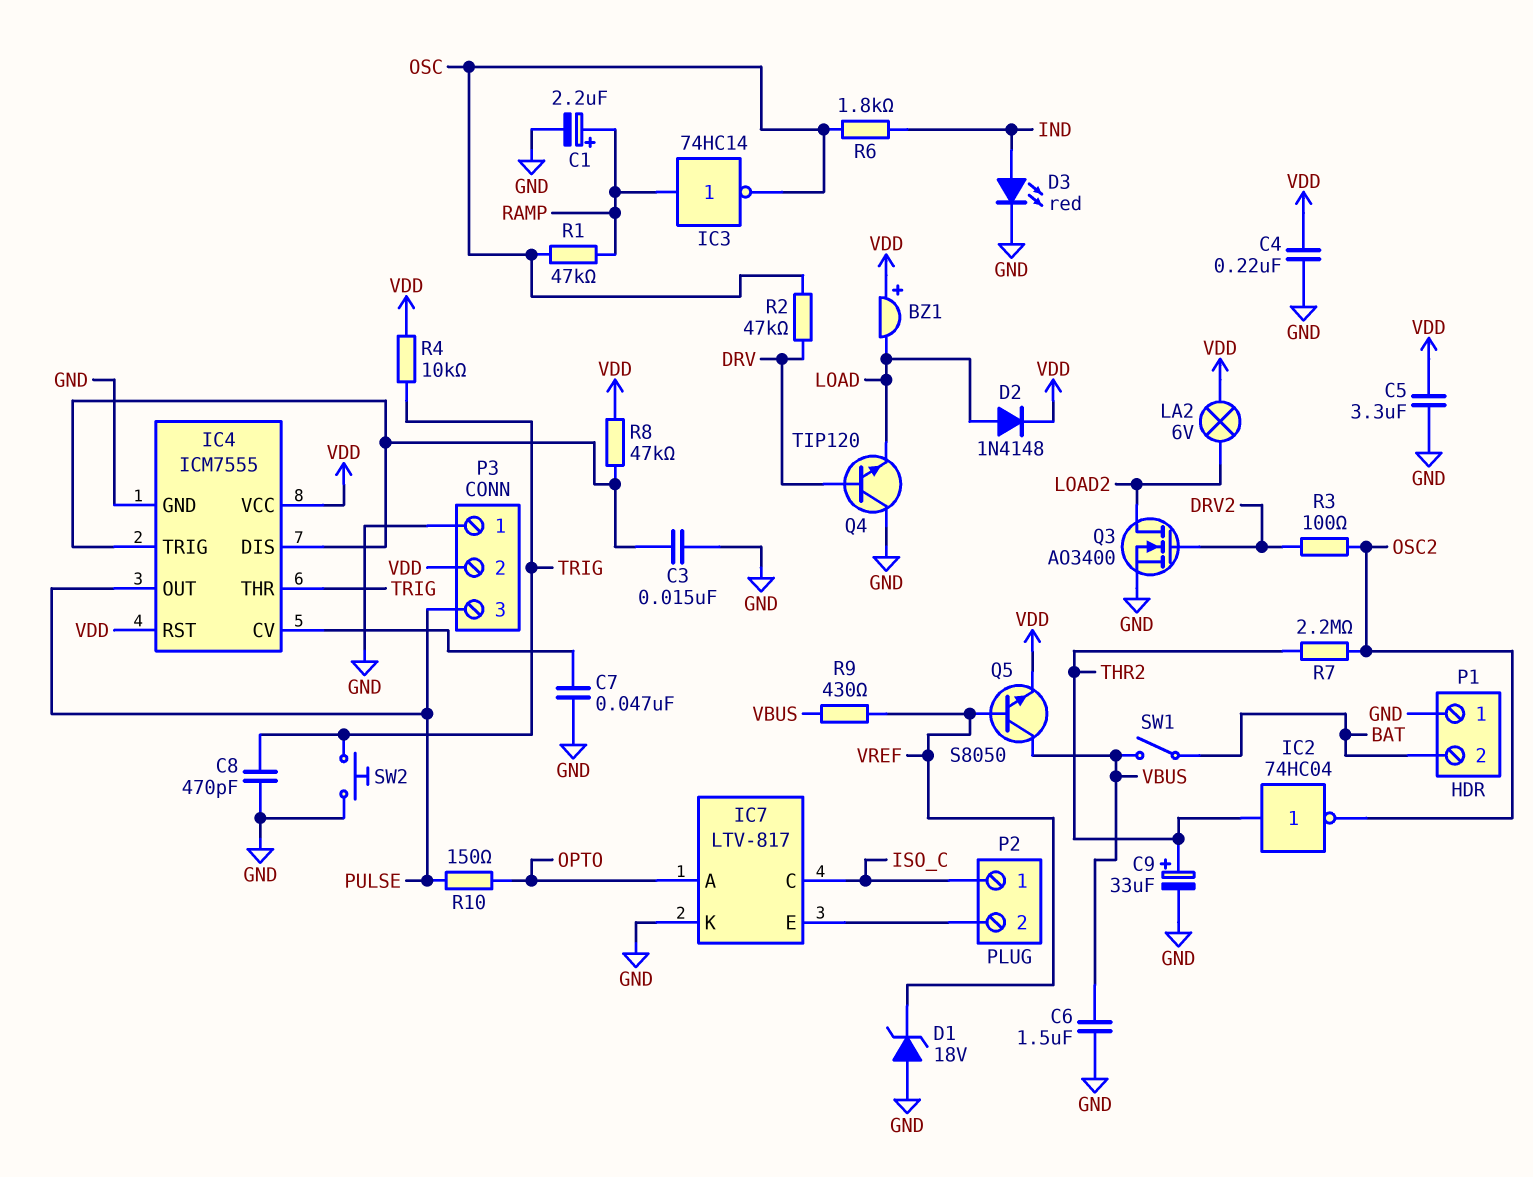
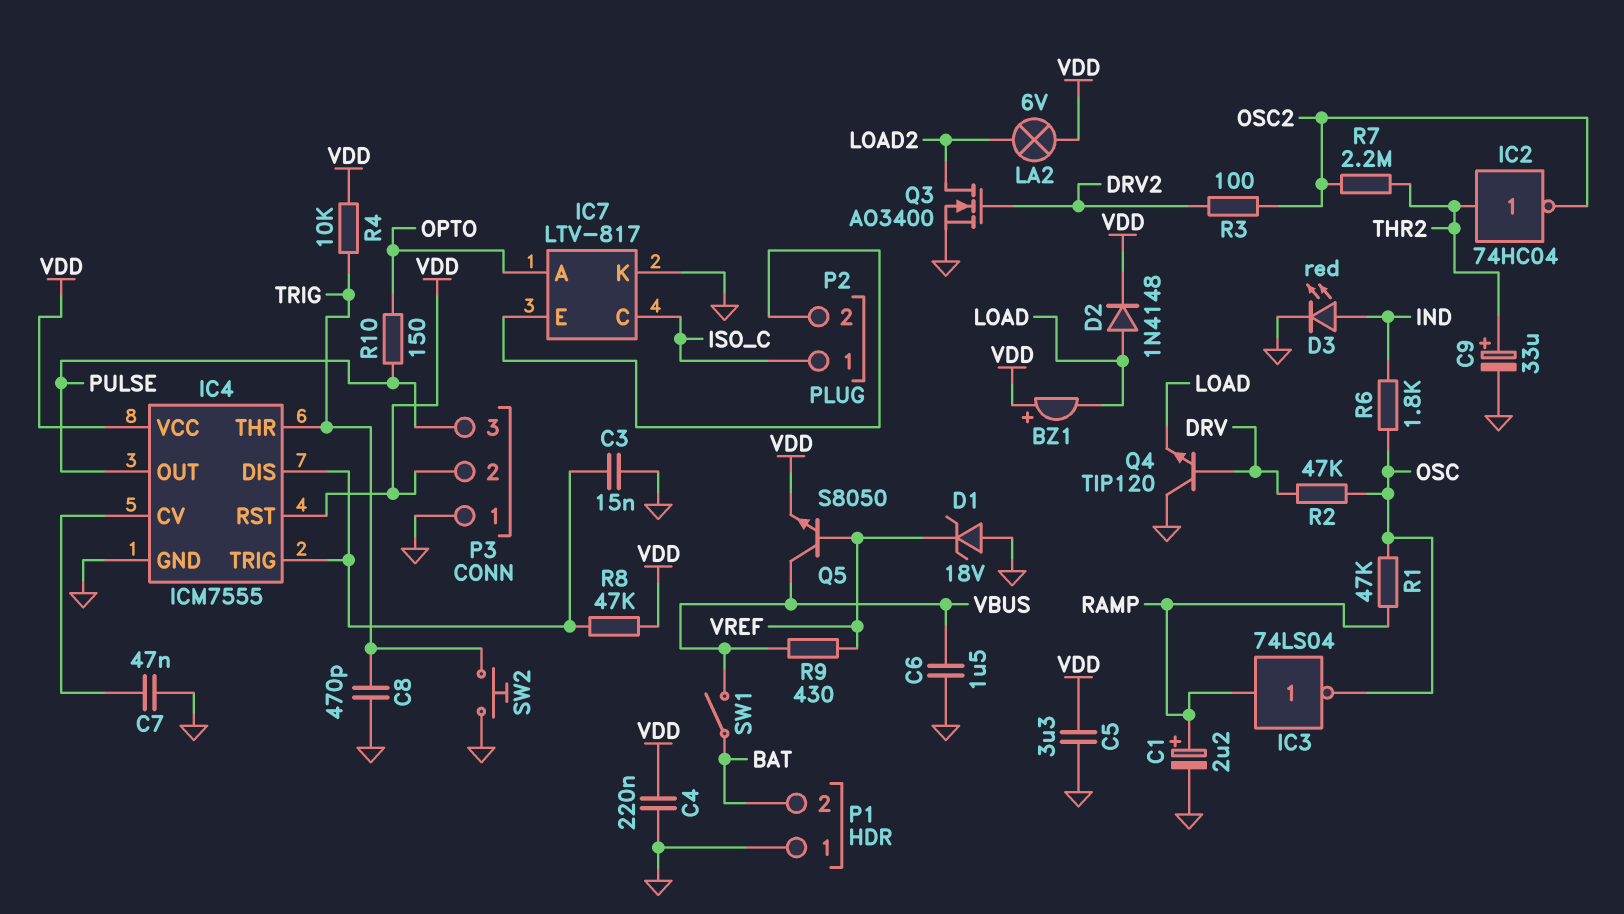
IC3: NOT 74HC14 (in RAMP, out OSC) -> NOT 74LS04 (in RAMP, out OSC)

